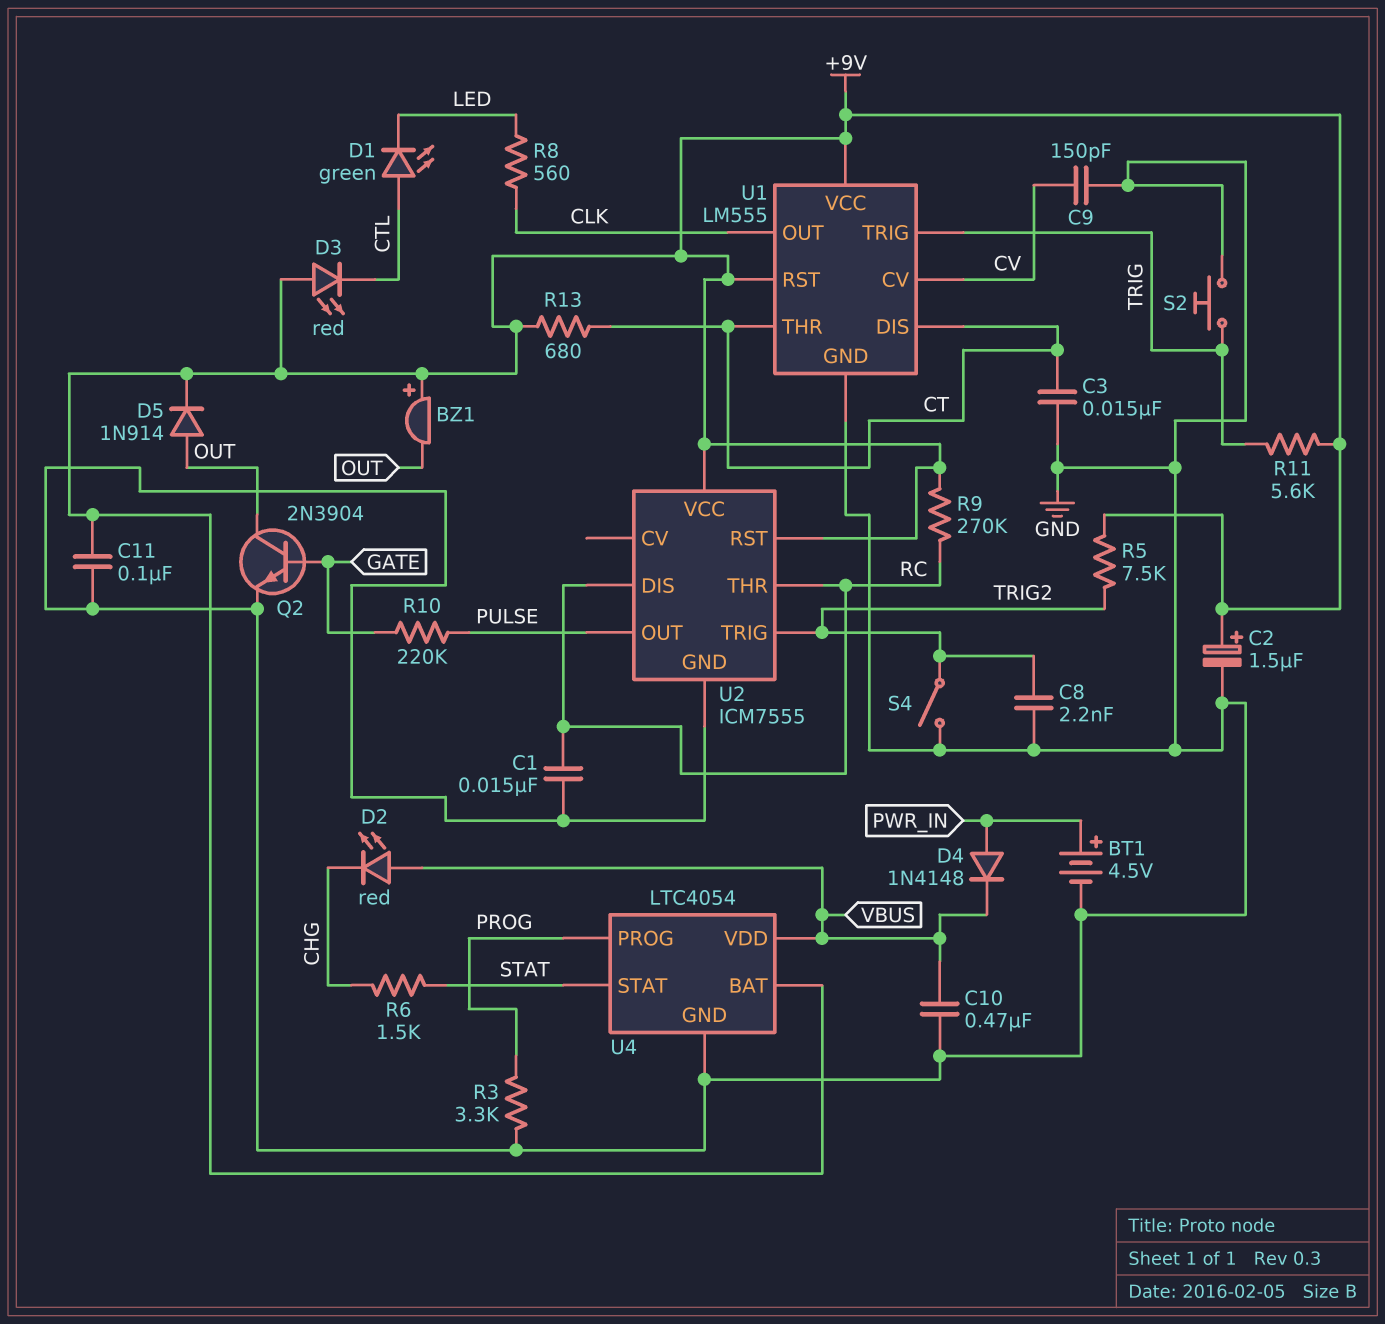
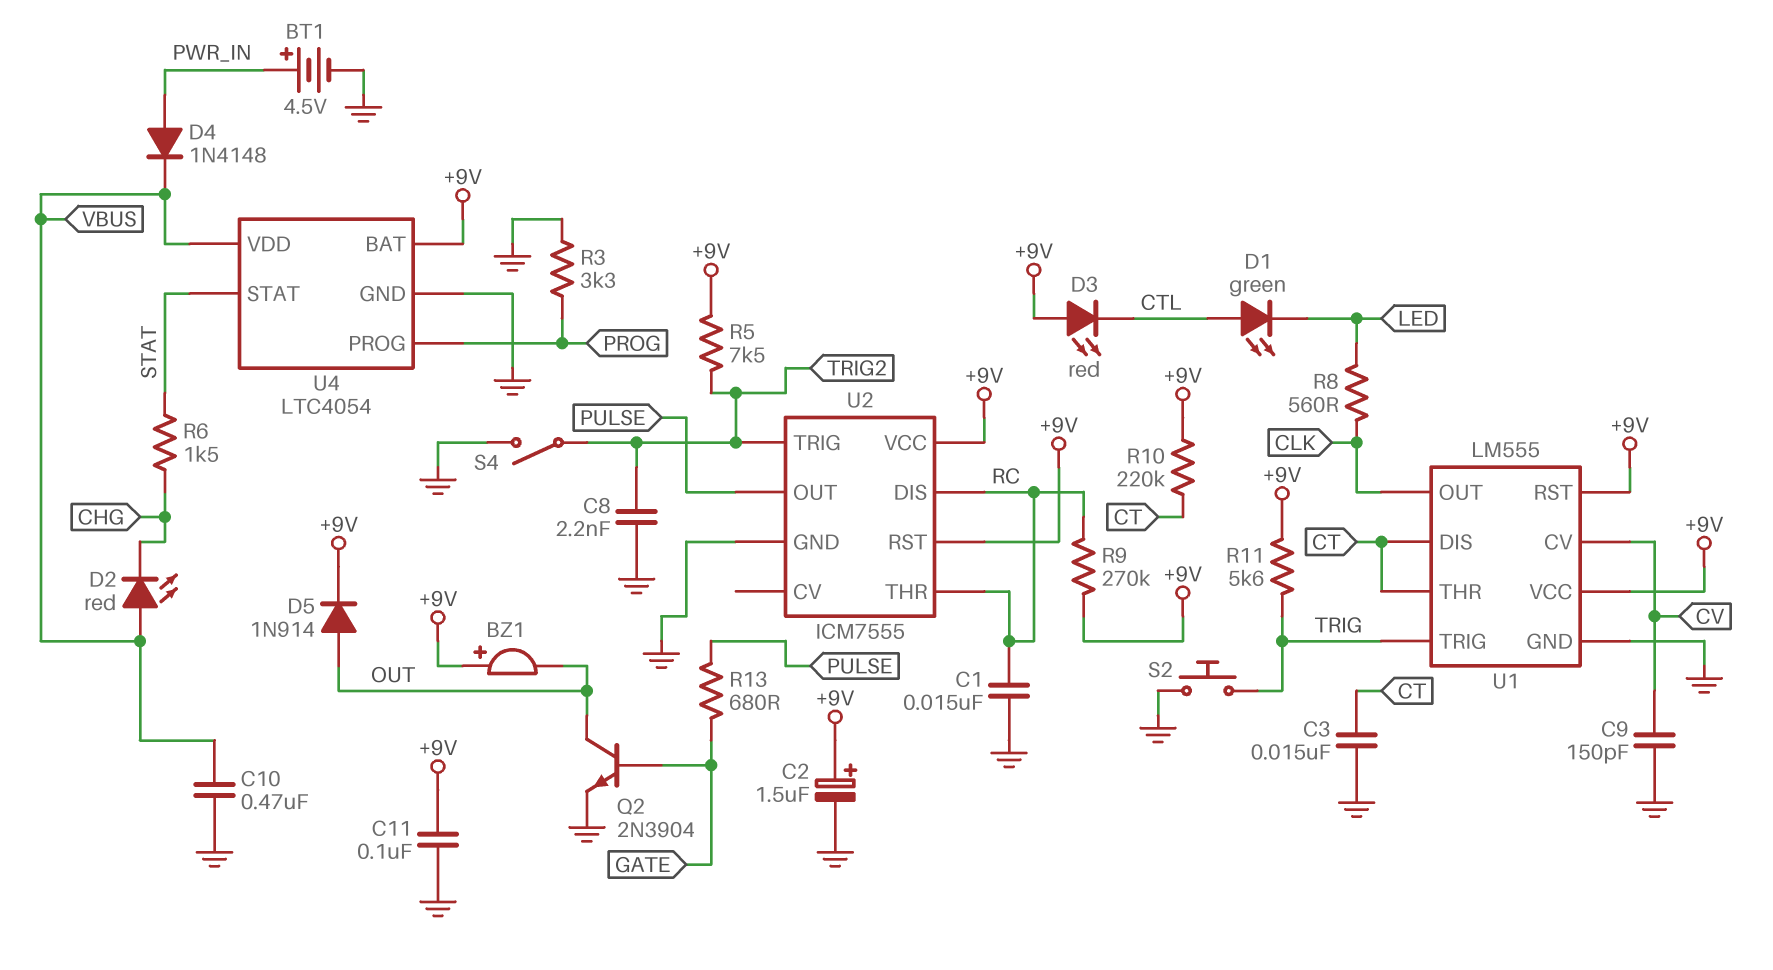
R10: 220k (GATE, PULSE) -> 220k (+9V, CT)
R13: 680 (+9V, CT) -> 680 (GATE, PULSE)

